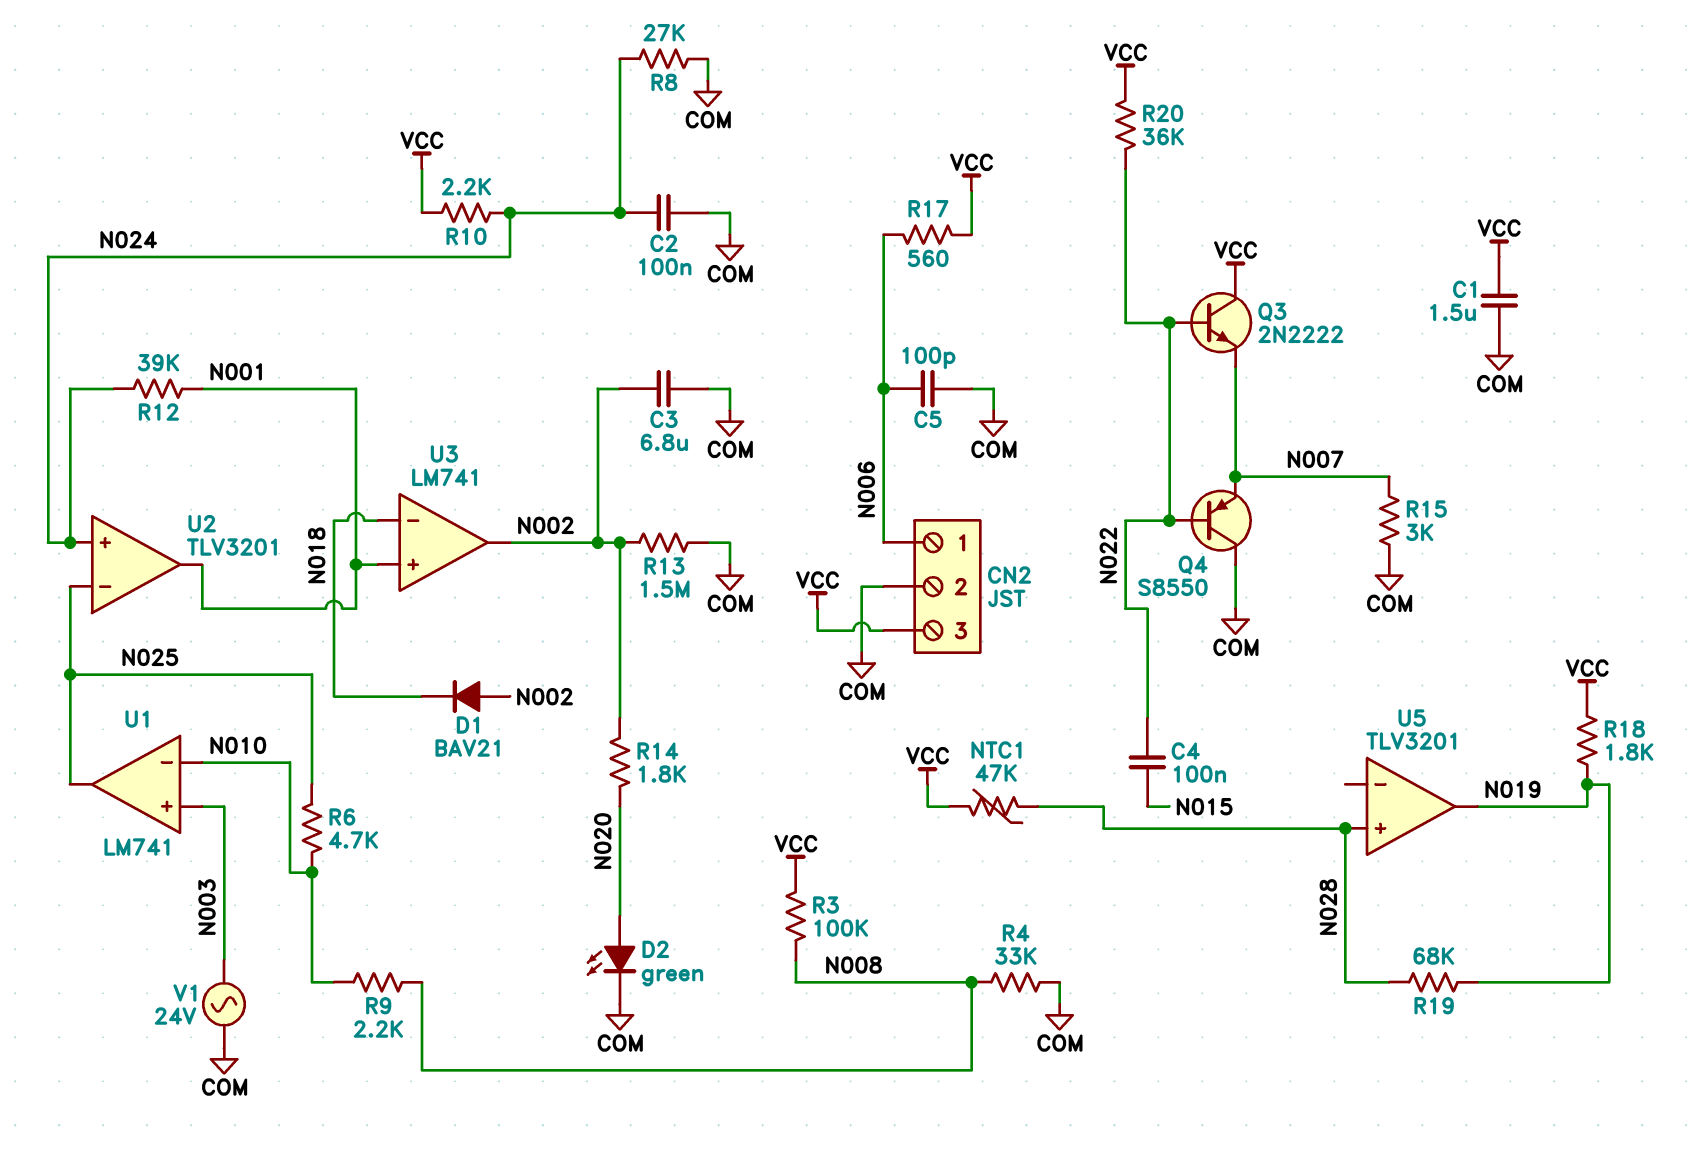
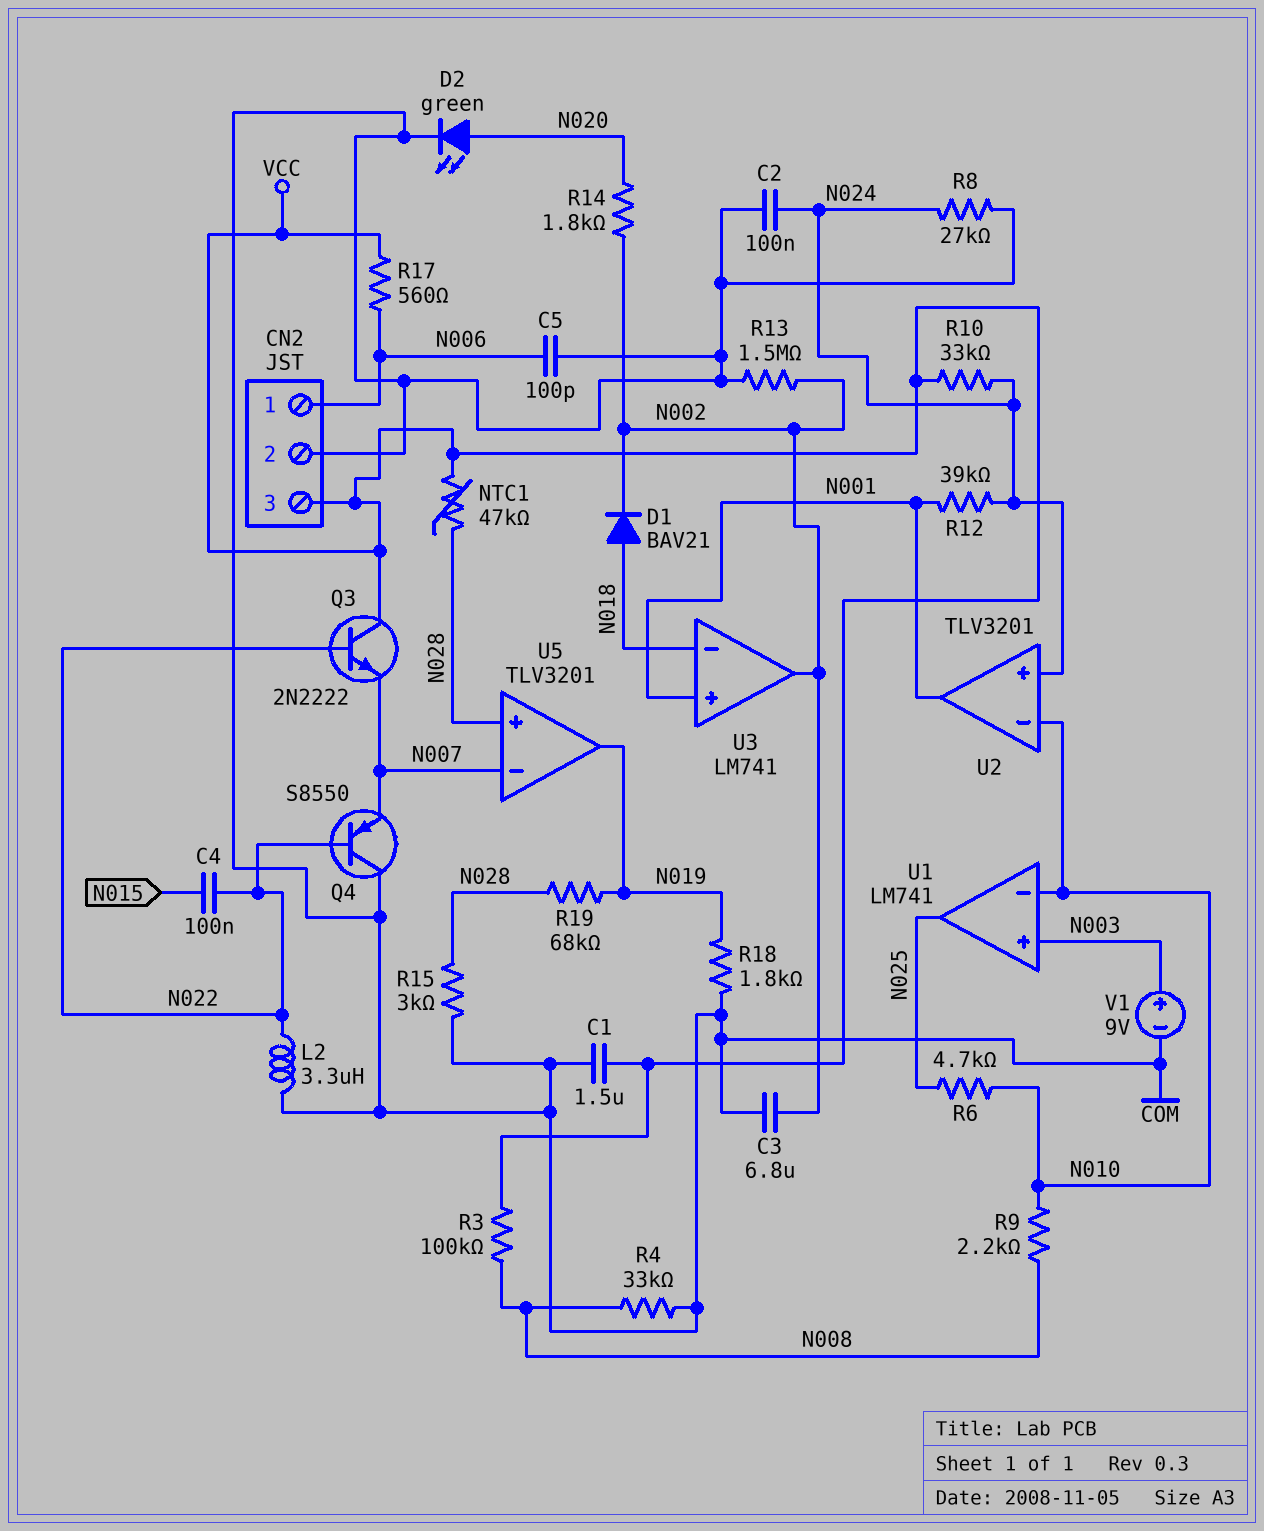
D1: diode BAV21 (A N002, K N018) -> diode BAV21 (A N018, K N002)
L2: none -> 3.3uH (COM, N022)
R10: 2.2k (N024, VCC) -> 33k (N024, VCC)
R15: 3k (COM, N007) -> 3k (COM, N028)
R18: 1.8k (N019, VCC) -> 1.8k (COM, N019)
R20: 36k (N022, VCC) -> none
U2 pin in-: N025 -> N010
U5 pin in-: none -> N007
V1: AC 24V (COM, N003) -> 9V (plus N003, minus COM)

